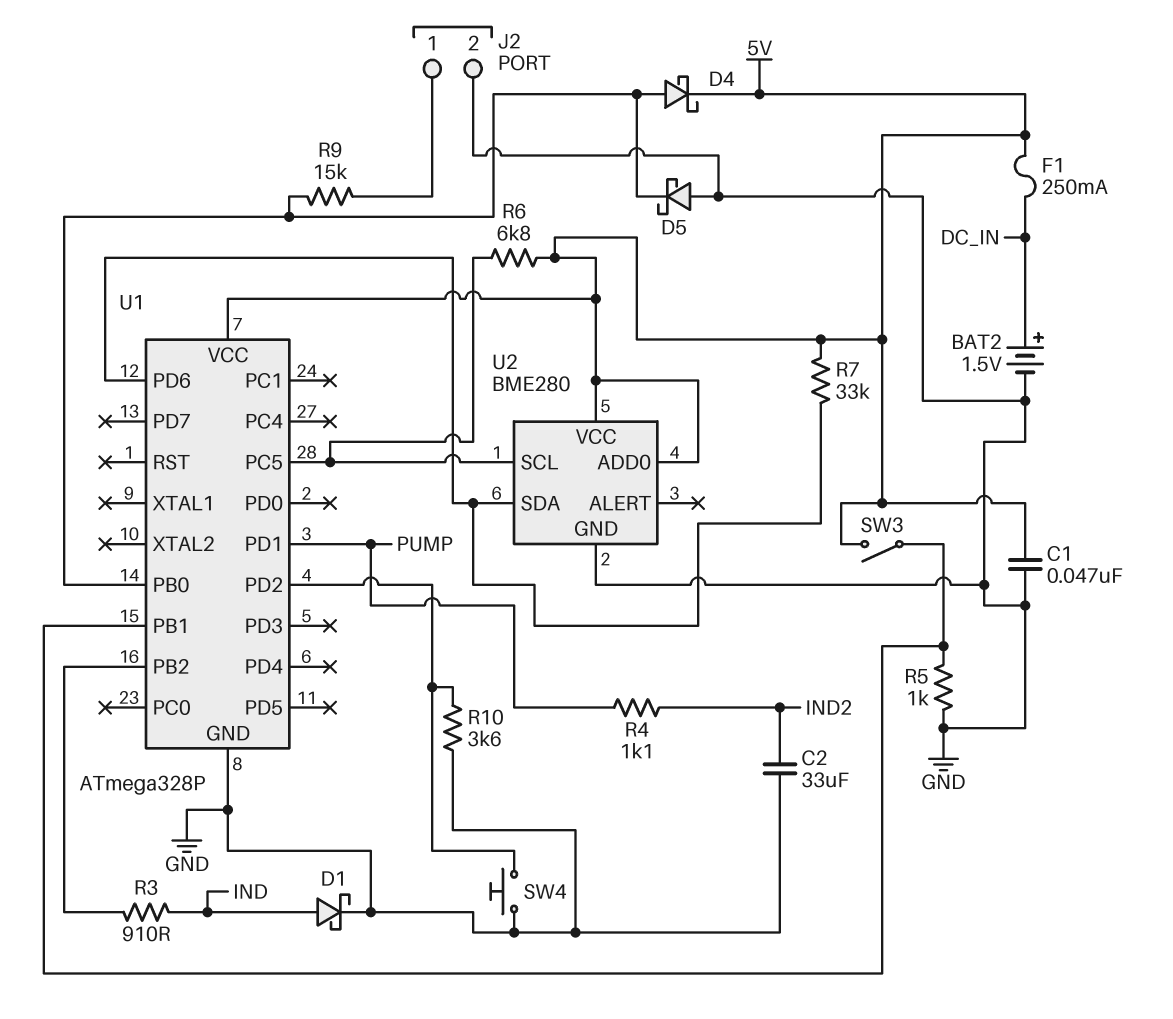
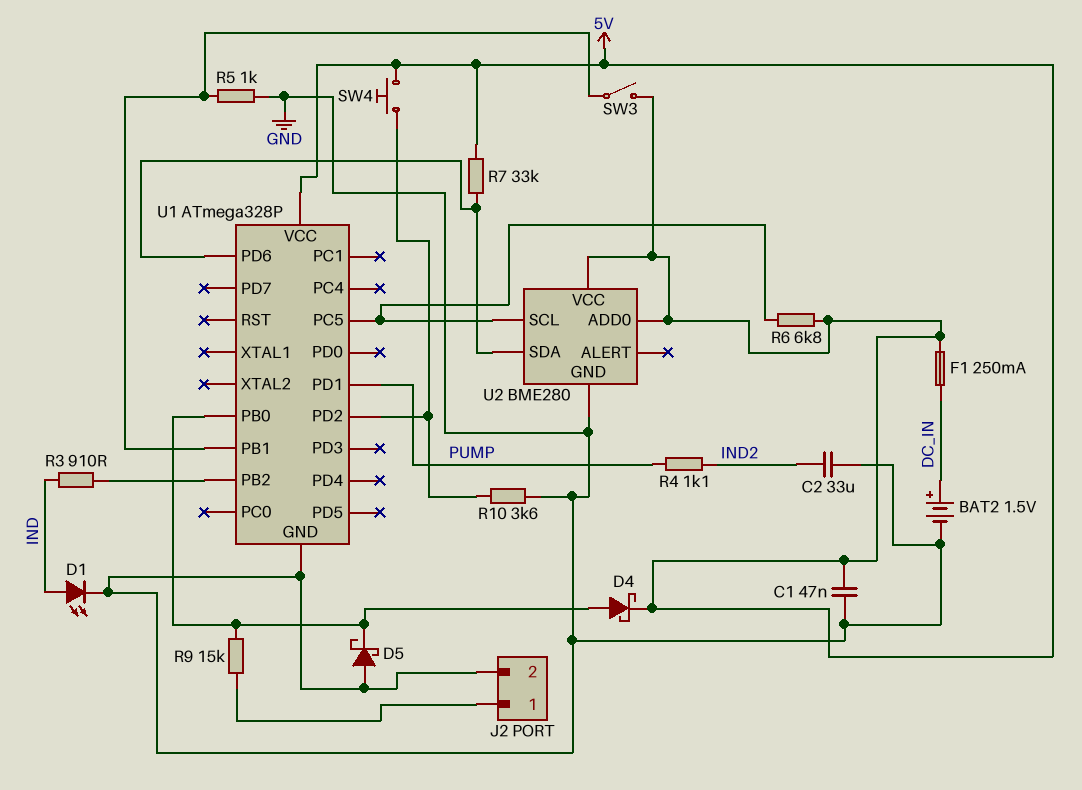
D1: schottky (A IND, K GND) -> LED (A IND, K GND)
SW4: button (GND, U1/PD2) -> button (5V, U1/PD2)

